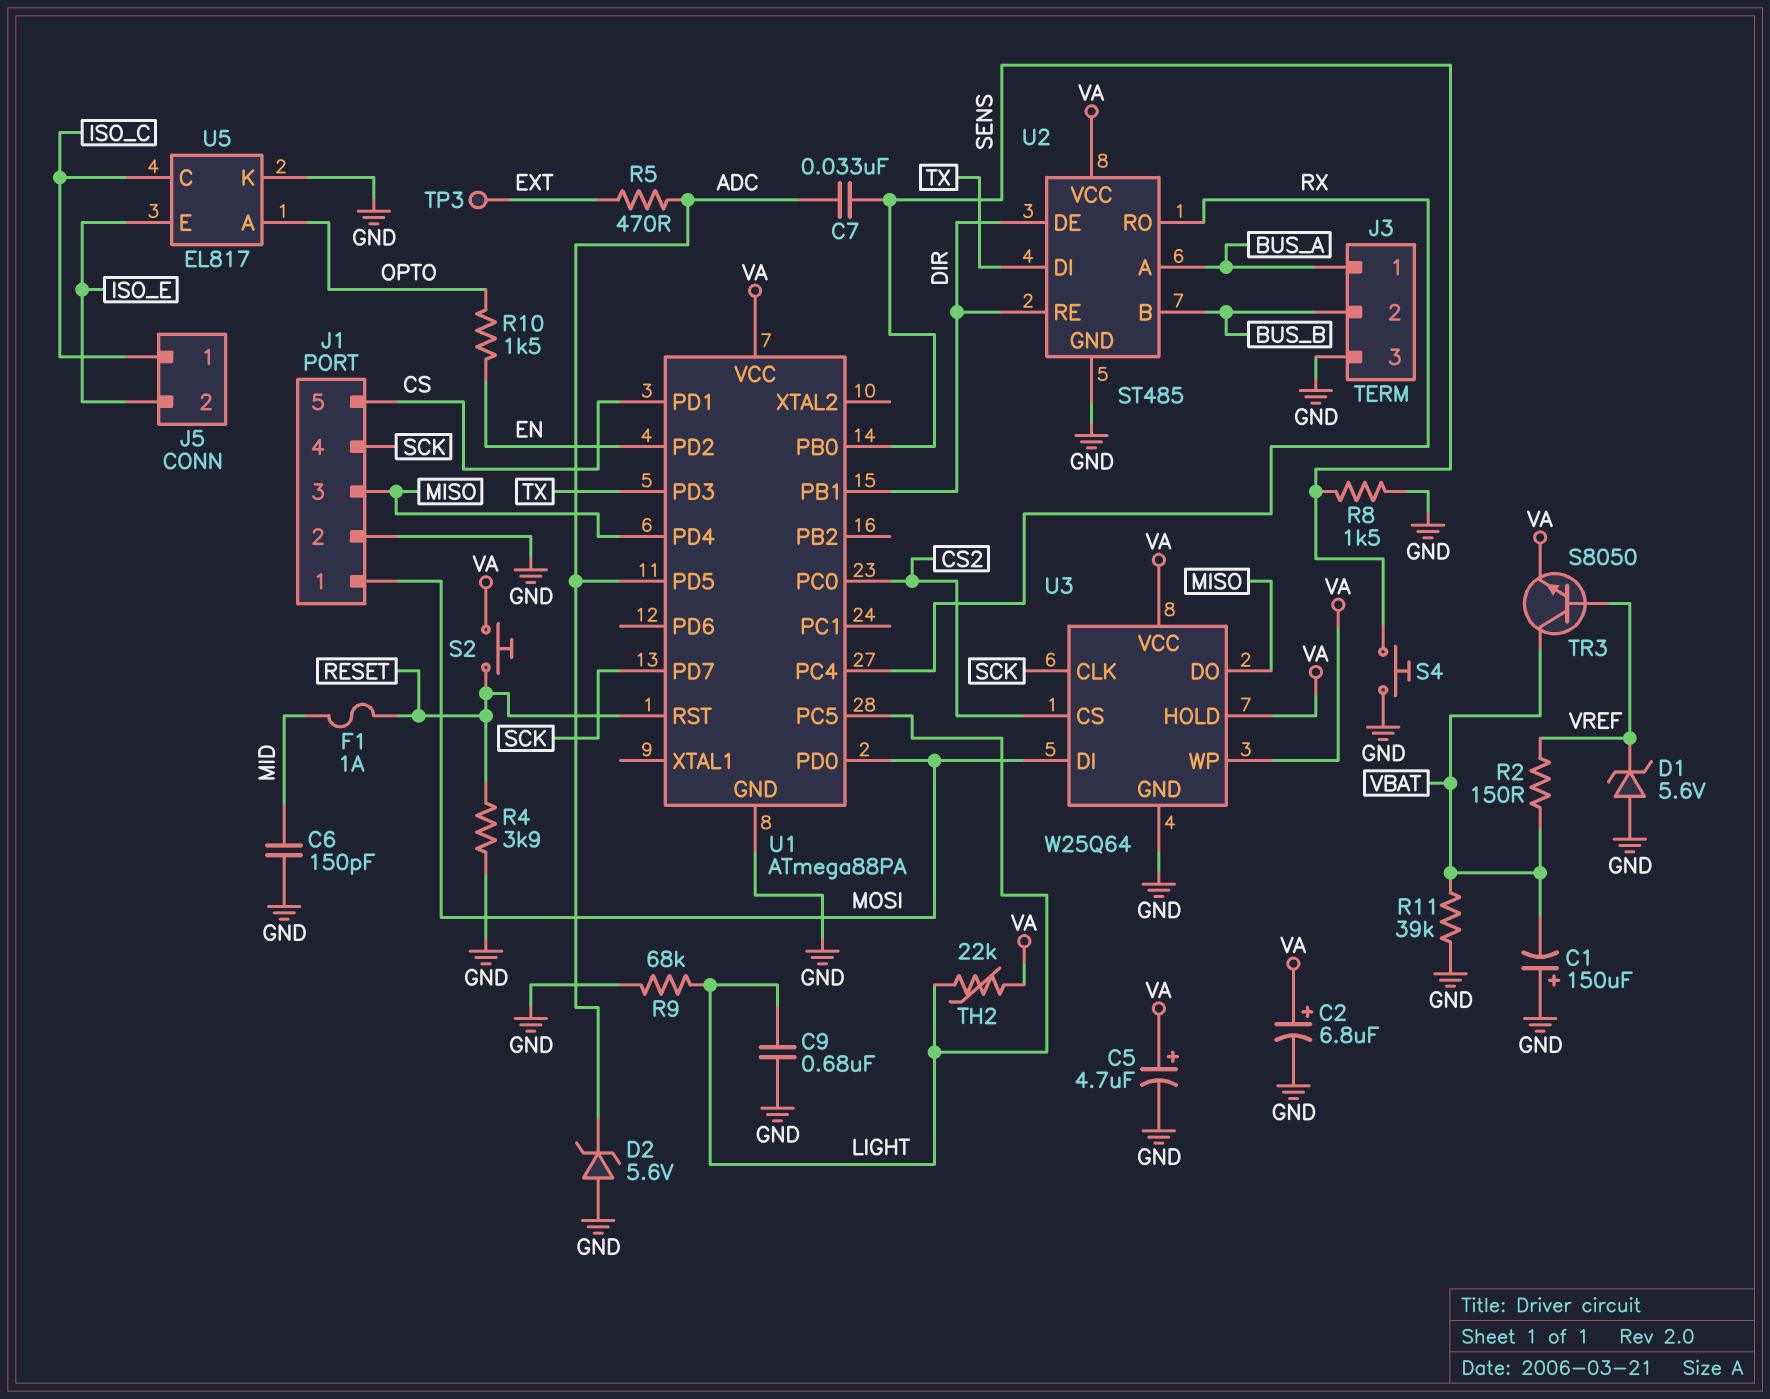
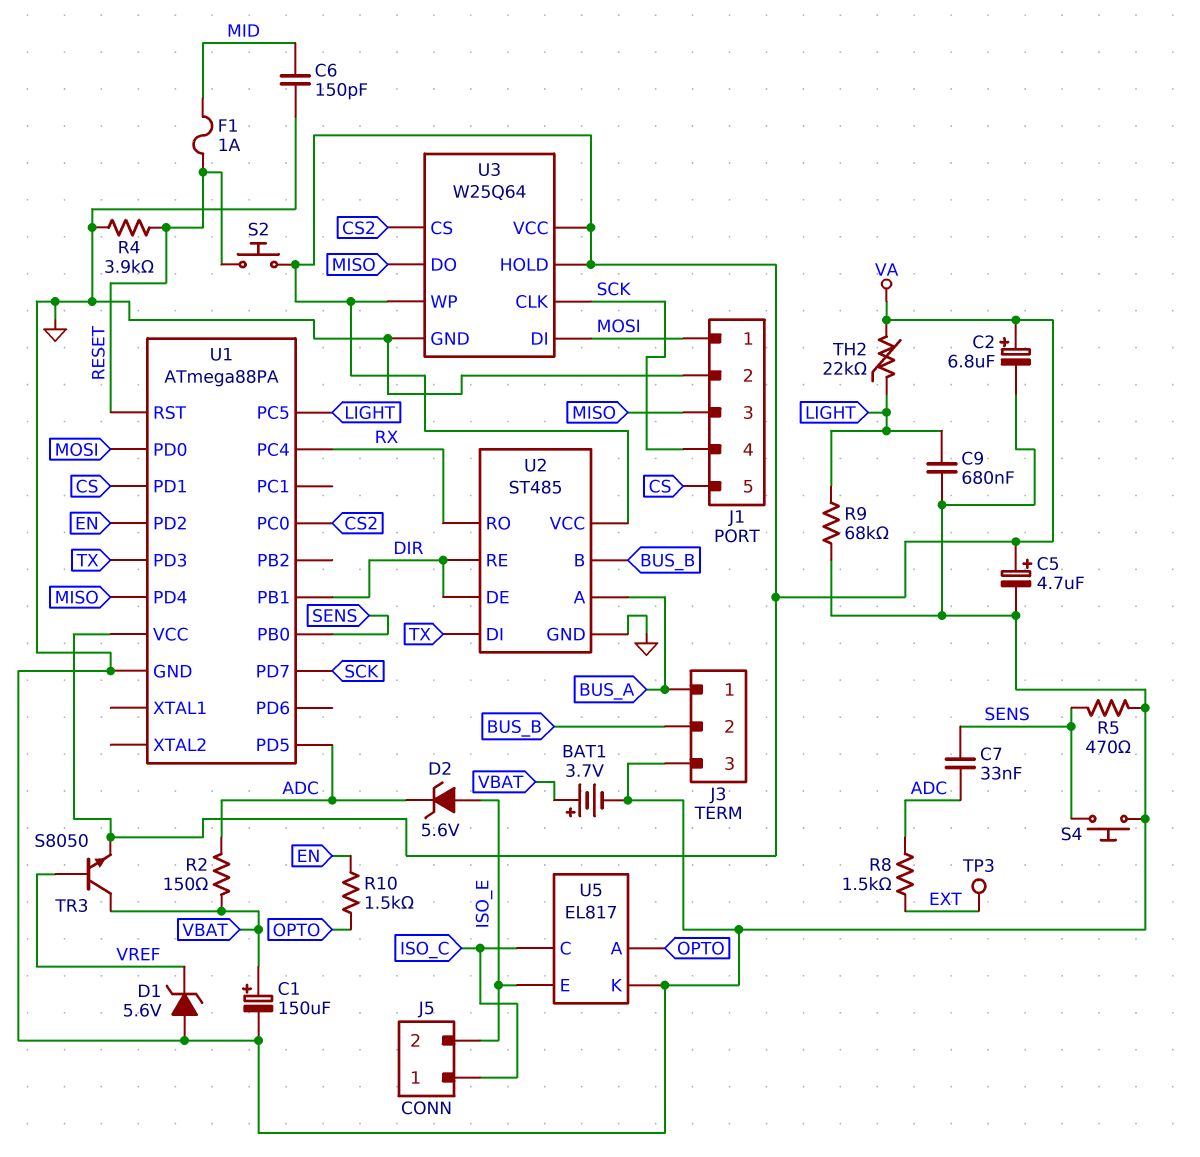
BAT1: none -> 3.7V (plus VBAT, minus GND)
C1: 150uF (plus GND, minus VBAT) -> 150uF (plus VBAT, minus GND)
D2: zener 5.6V (A GND, K ADC) -> zener 5.6V (A ISO_E, K ADC)
R2: 150 (VBAT, VREF) -> 150 (ADC, VBAT)
R5: 470 (ADC, EXT) -> 470 (GND, SENS)
R8: 1.5k (GND, SENS) -> 1.5k (ADC, EXT)
R11: 39k (GND, VBAT) -> none

